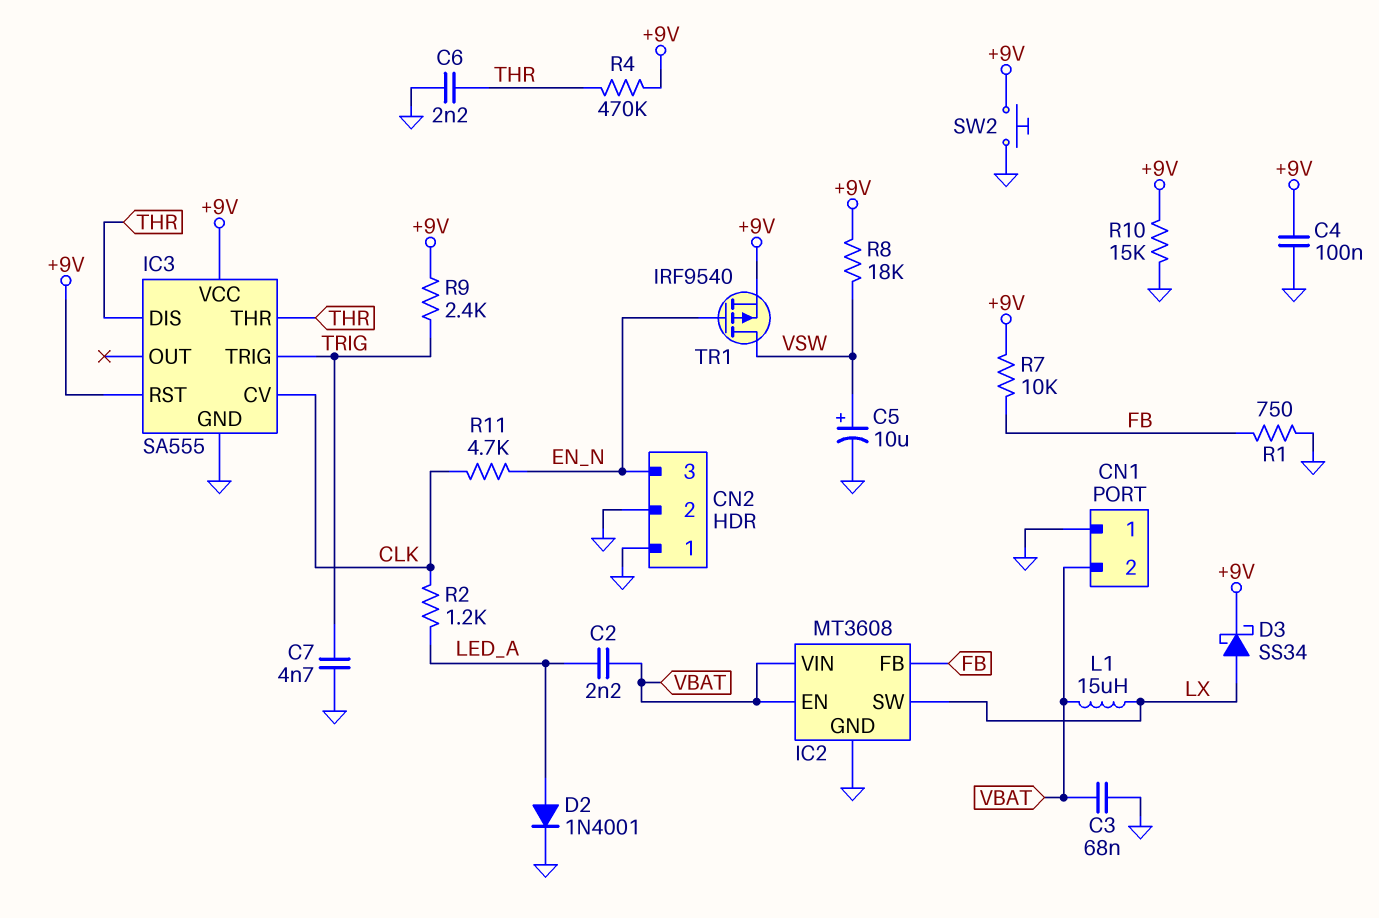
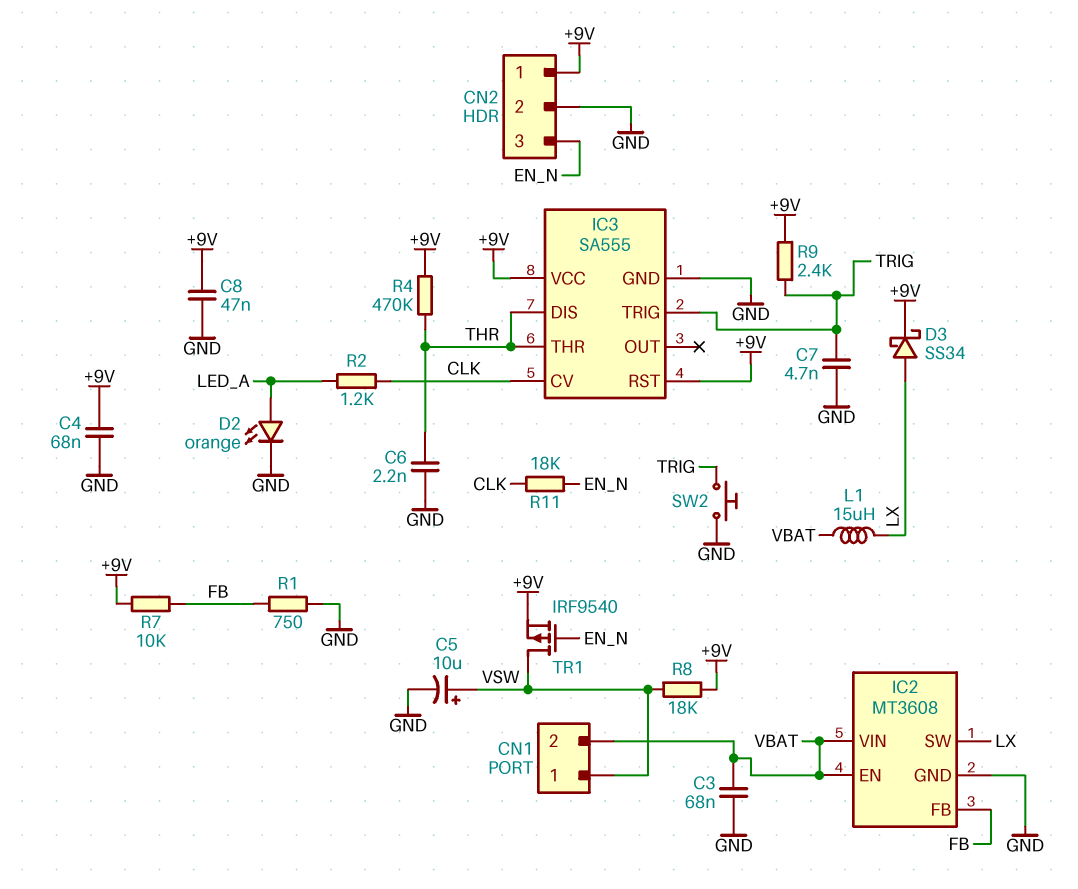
C2: 2.2nF (LED_A, VBAT) -> none
C4: 100nF (+9V, GND) -> 68nF (+9V, GND)
C8: none -> 47nF (+9V, GND)
CN1 pin 1: GND -> VSW
CN2 pin 1: GND -> +9V
D2: diode 1N4001 (A LED_A, K GND) -> LED orange (A LED_A, K GND)
R10: 15k (+9V, GND) -> none
R11: 4.7k (CLK, EN_N) -> 18k (CLK, EN_N)
SW2: button (+9V, GND) -> button (GND, TRIG)

